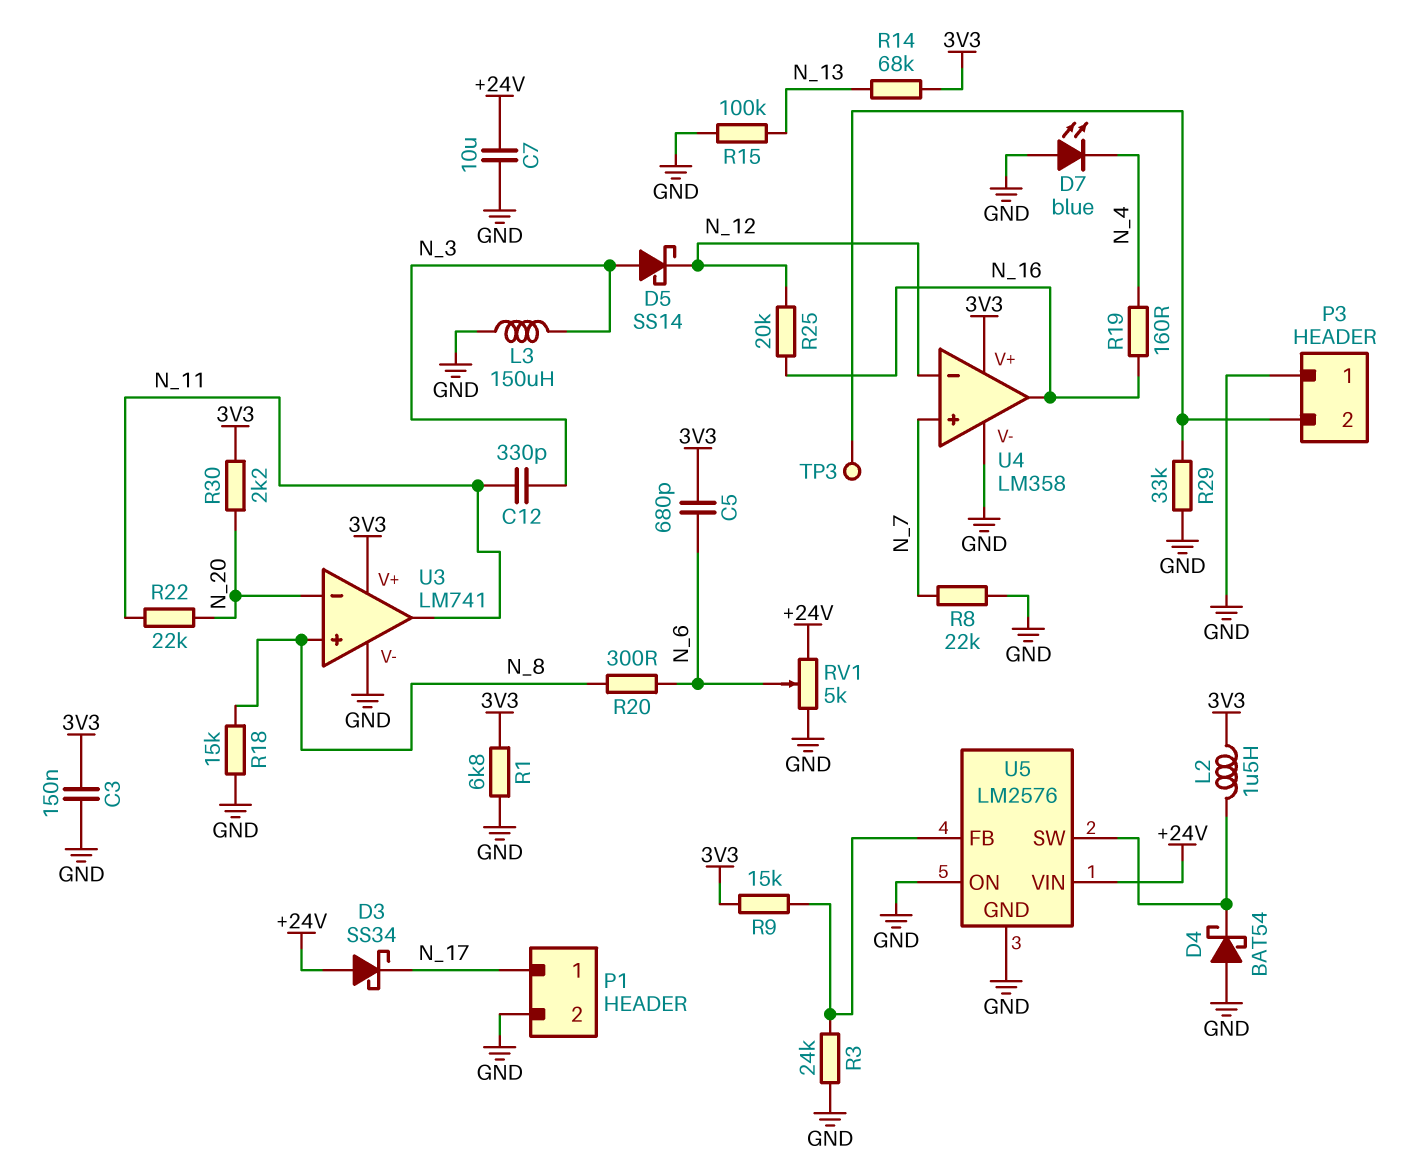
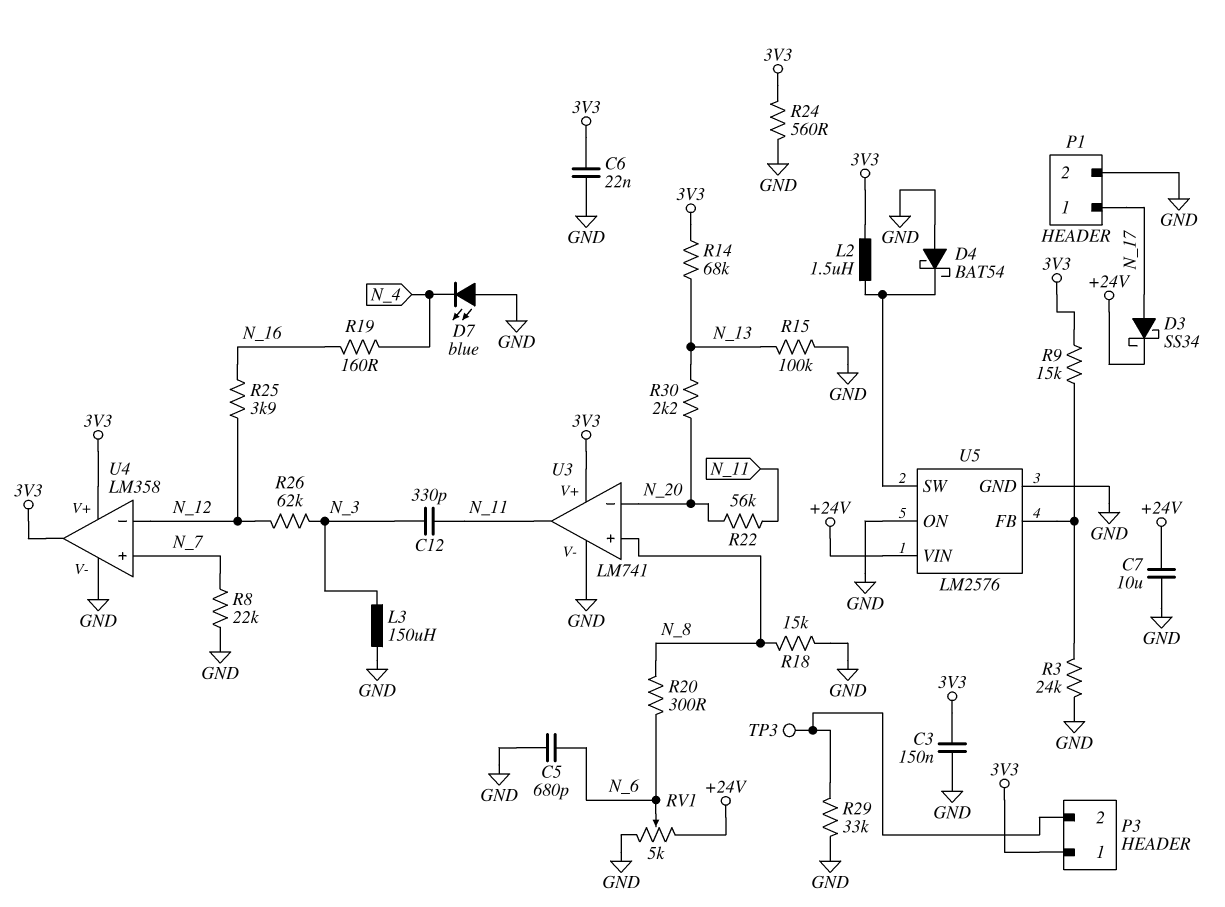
C5: 680pF (3V3, N_6) -> 680pF (GND, N_6)
C6: none -> 22nF (3V3, GND)
D3: schottky SS34 (A +24V, K N_17) -> schottky SS34 (A N_17, K +24V)
D5: schottky SS14 (A N_3, K N_12) -> none
P3 pin 1: GND -> 3V3
R1: 6.8k (3V3, GND) -> none
R22: 22k (N_11, N_20) -> 56k (N_11, N_20)
R24: none -> 560 (3V3, GND)
R25: 20k (N_12, N_16) -> 3.9k (N_12, N_16)
R26: none -> 62k (N_3, N_12)
R30: 2.2k (3V3, N_20) -> 2.2k (N_13, N_20)
U4 pin out: N_16 -> 3V3

